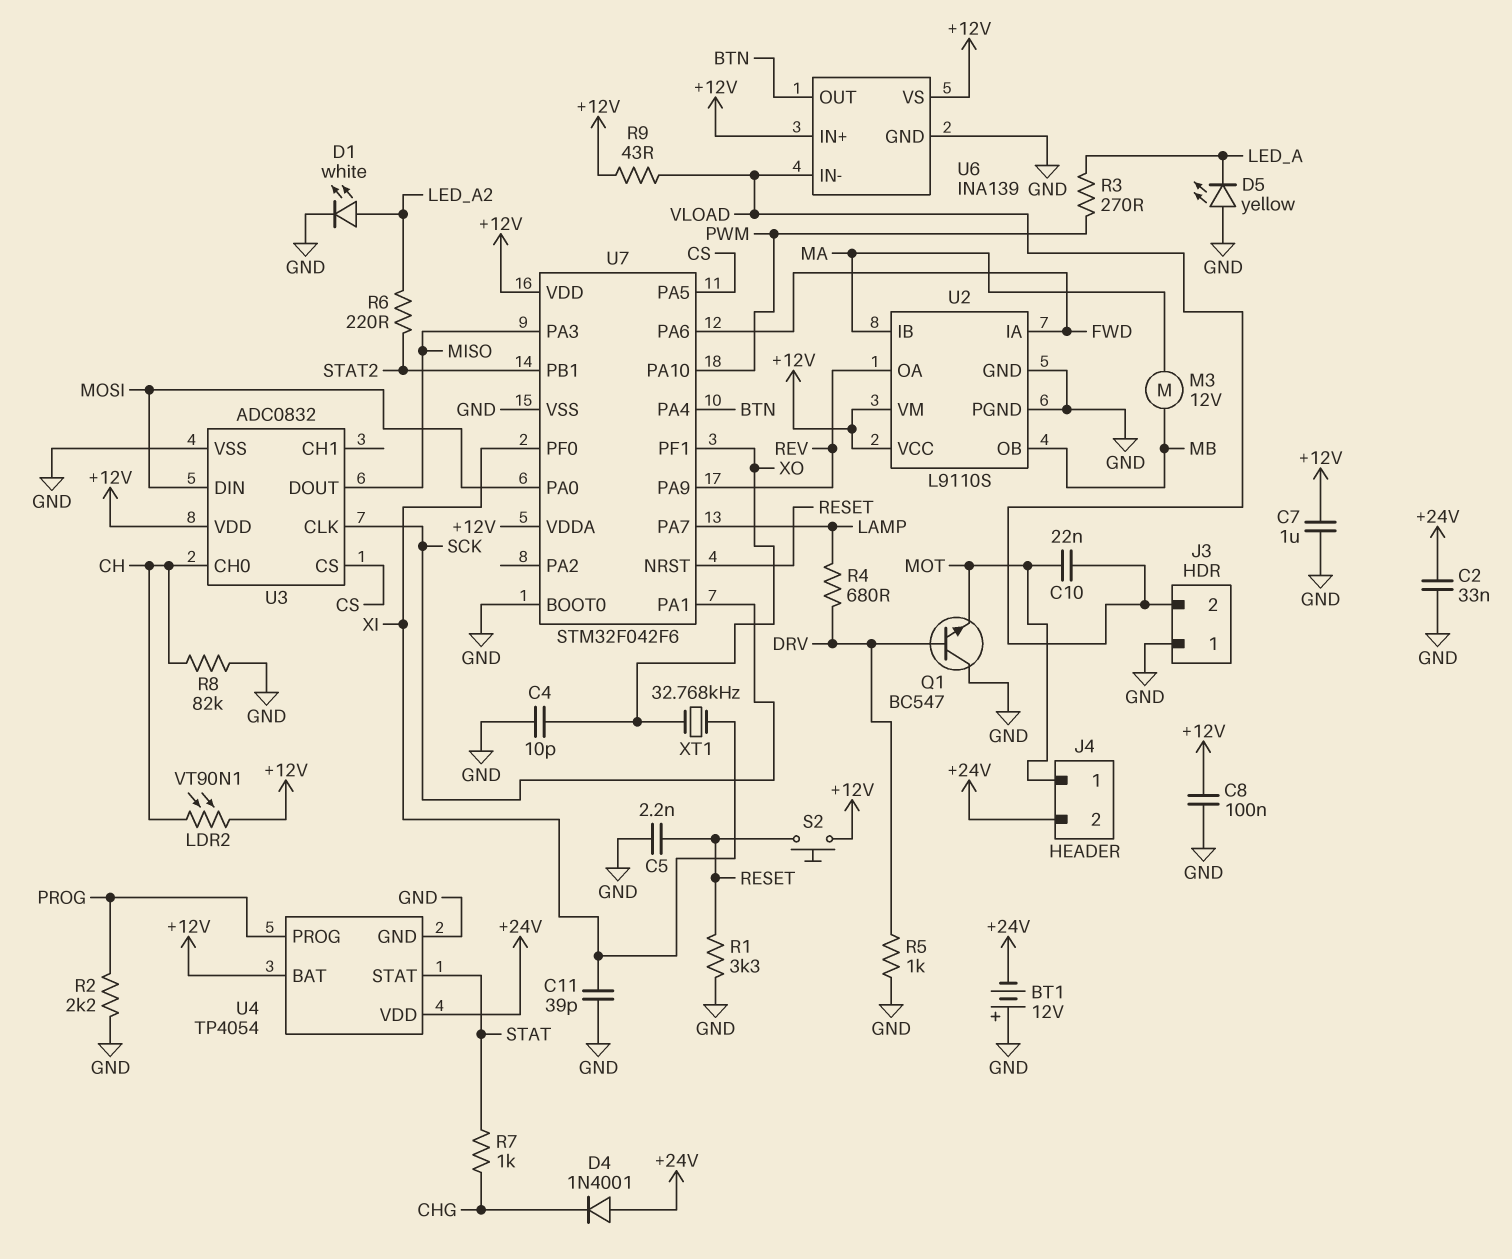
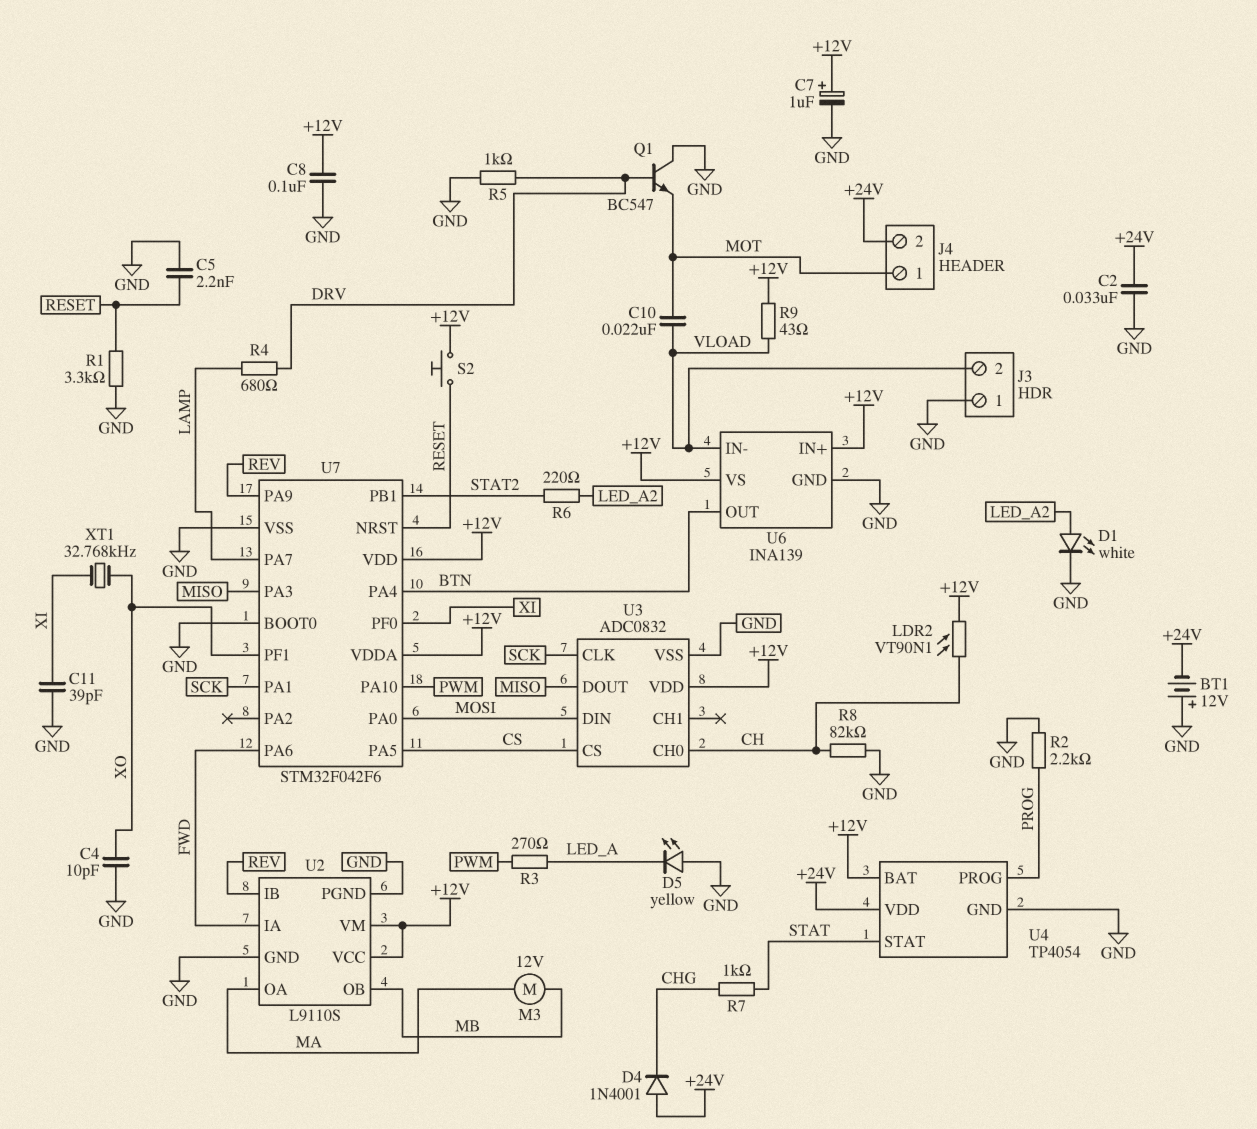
C7: 1uF (+12V, GND) -> 1uF (plus +12V, minus GND)
U2 pin IB: MA -> REV
U2 pin OA: REV -> MA

